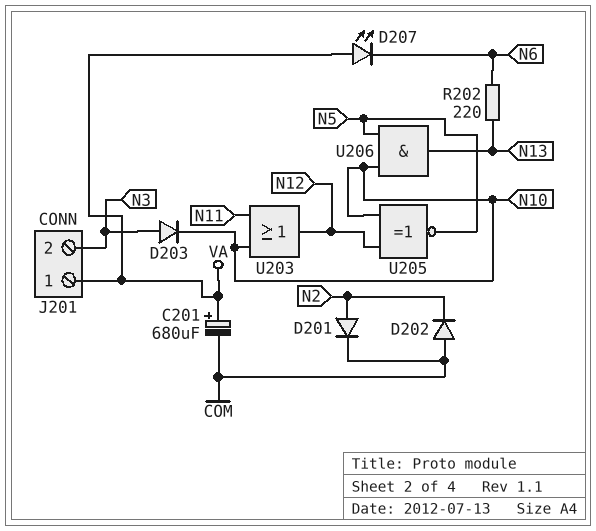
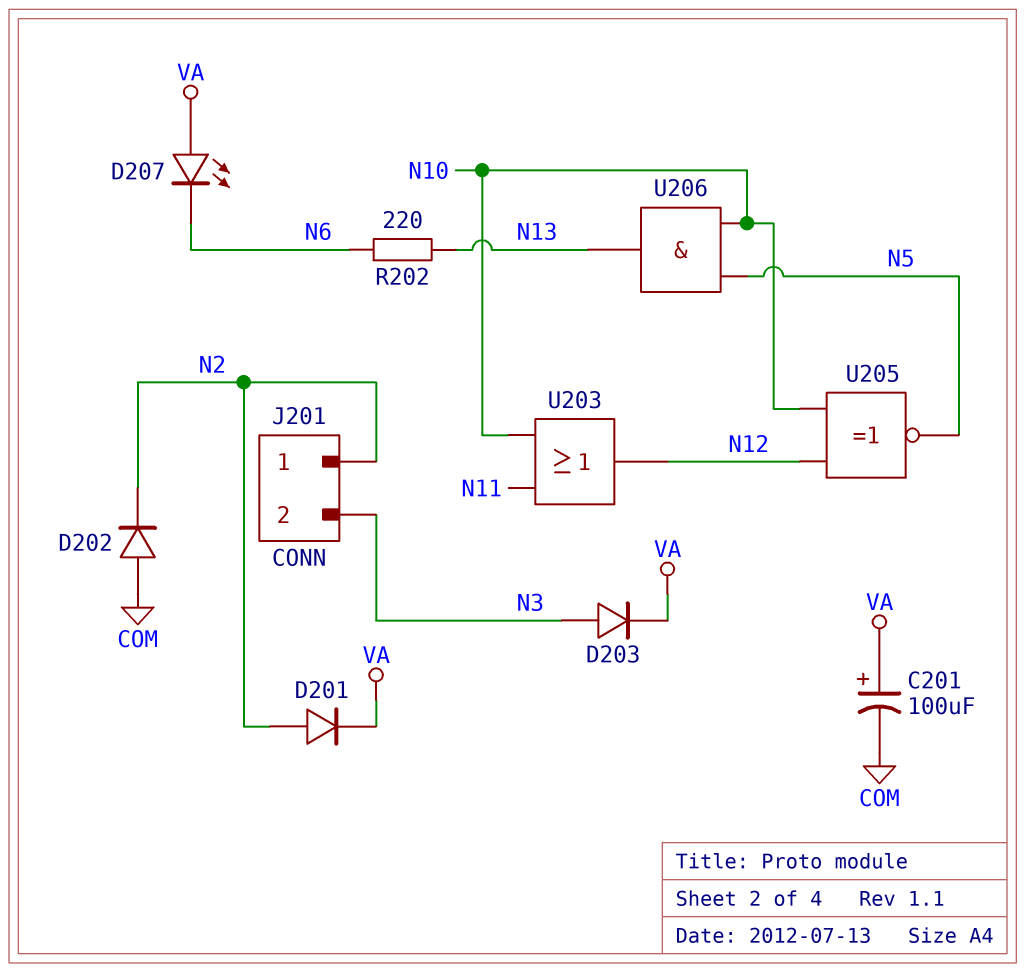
C201: 680uF (plus VA, minus COM) -> 100uF (plus VA, minus COM)
D201: diode (A N2, K COM) -> diode (A N2, K VA)
D203: diode (A N3, K N10) -> diode (A N3, K VA)
J201 pin 1: VA -> N2

